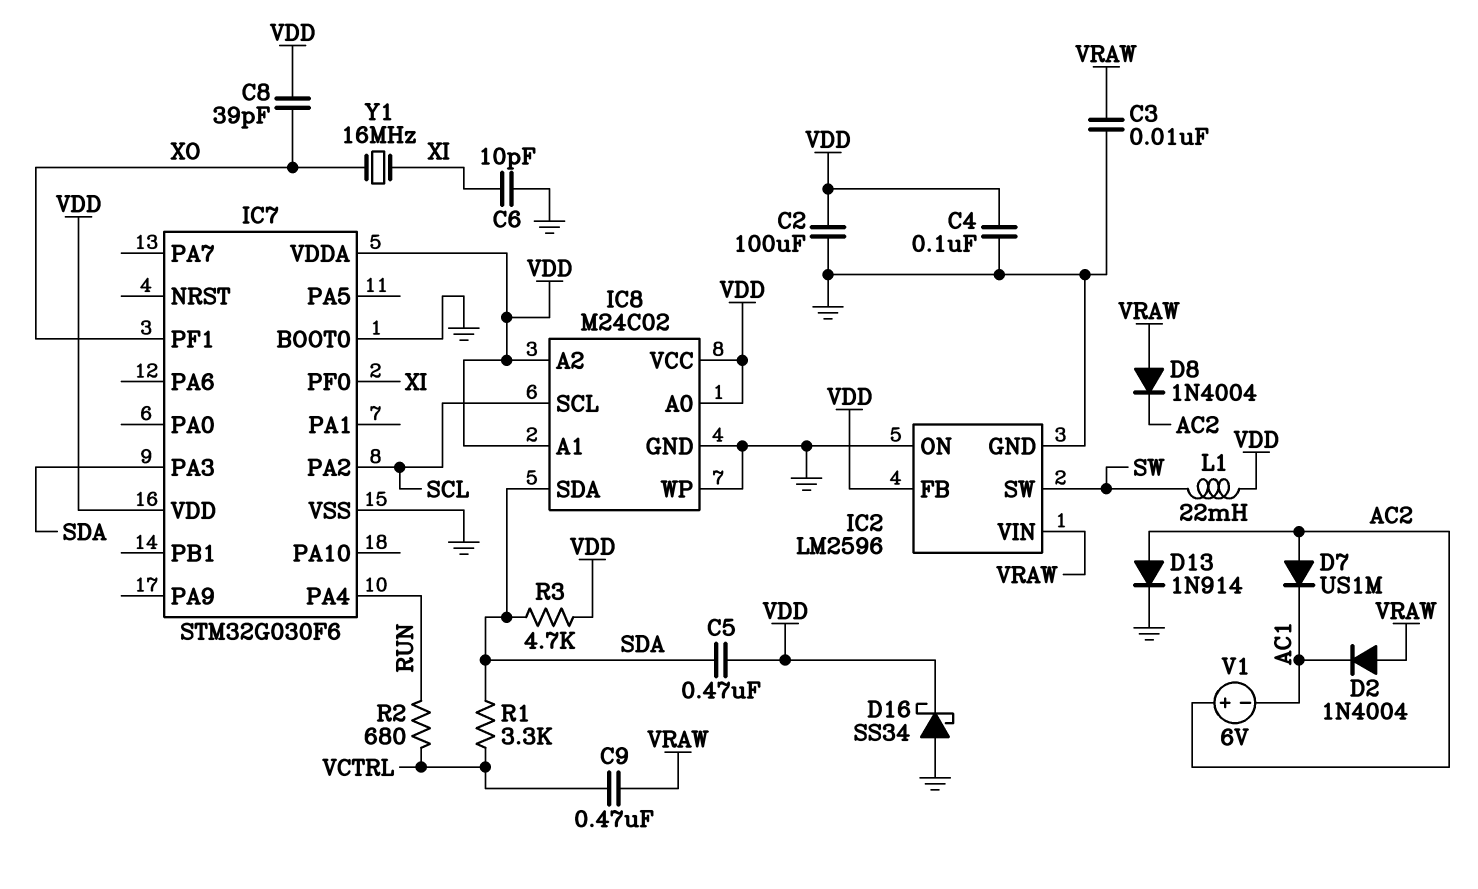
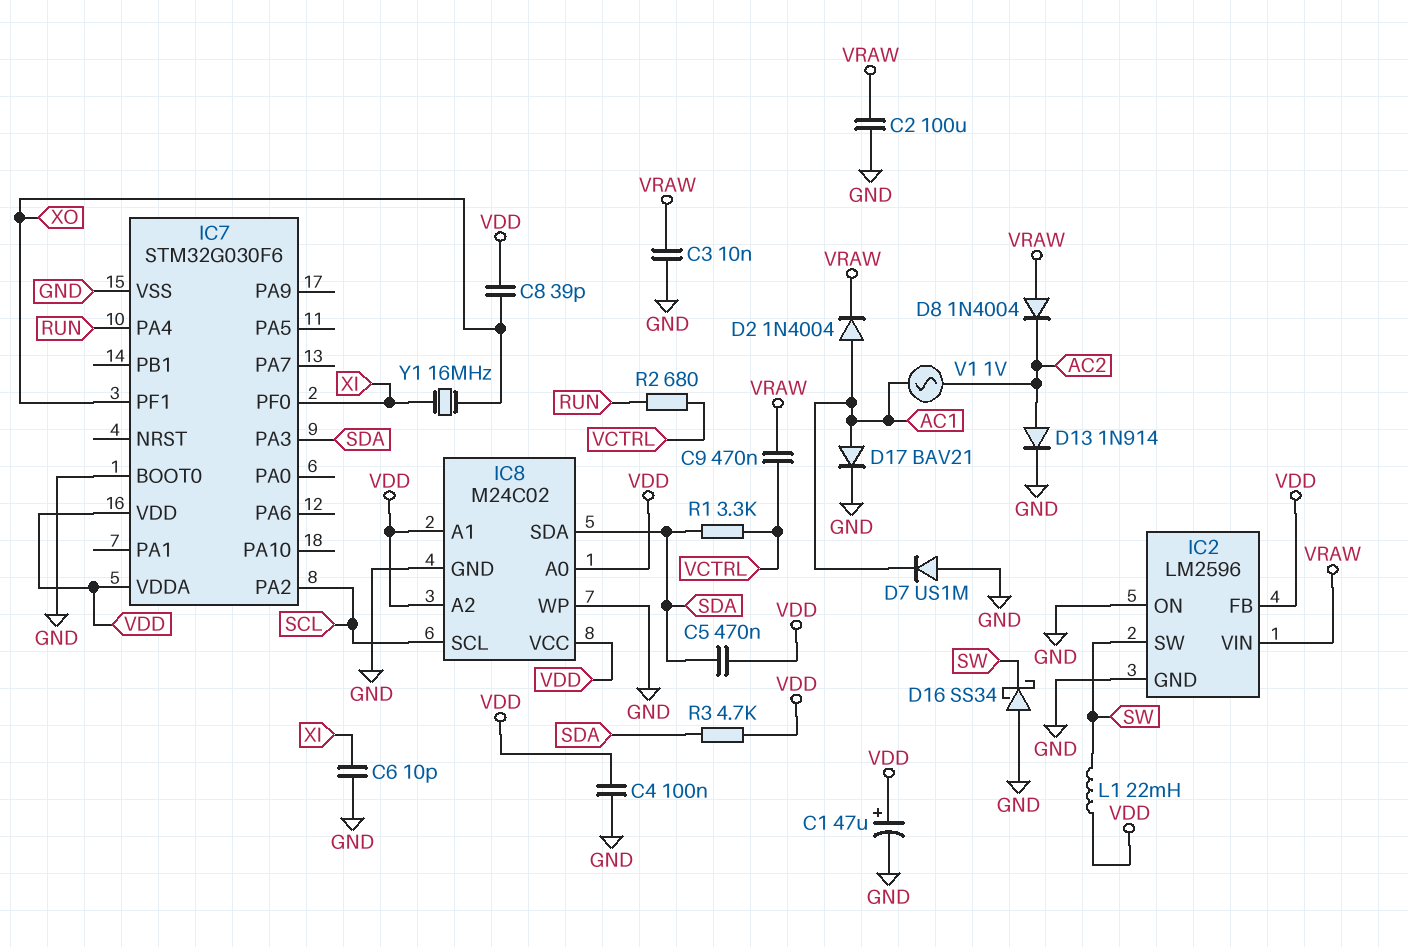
C1: none -> 47uF (plus VDD, minus GND)
C2: 100uF (GND, VDD) -> 100uF (GND, VRAW)
D2: diode 1N4004 (A VRAW, K AC1) -> diode 1N4004 (A AC1, K VRAW)
D7: diode US1M (A AC2, K AC1) -> diode US1M (A GND, K AC1)
D16: schottky SS34 (A GND, K VDD) -> schottky SS34 (A GND, K SW)
D17: none -> diode BAV21 (A AC1, K GND)
V1: 6V (plus AC2, minus AC1) -> AC 1V (AC1, AC2)

